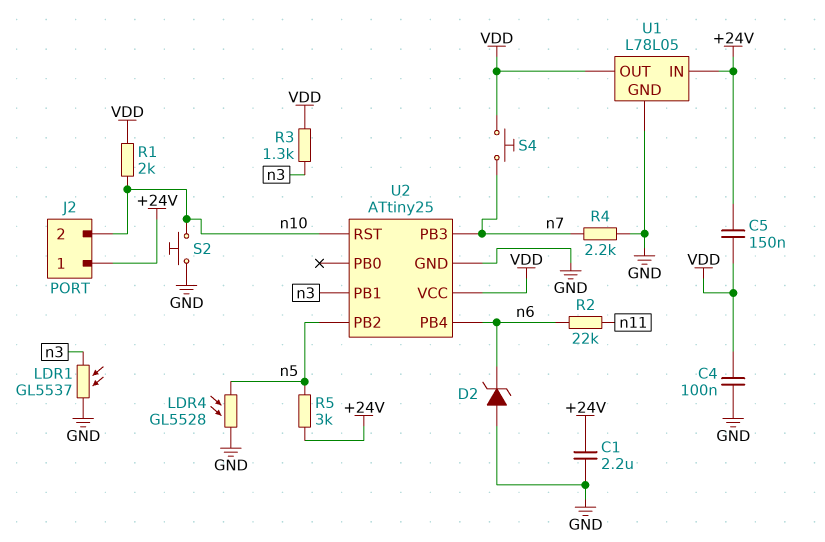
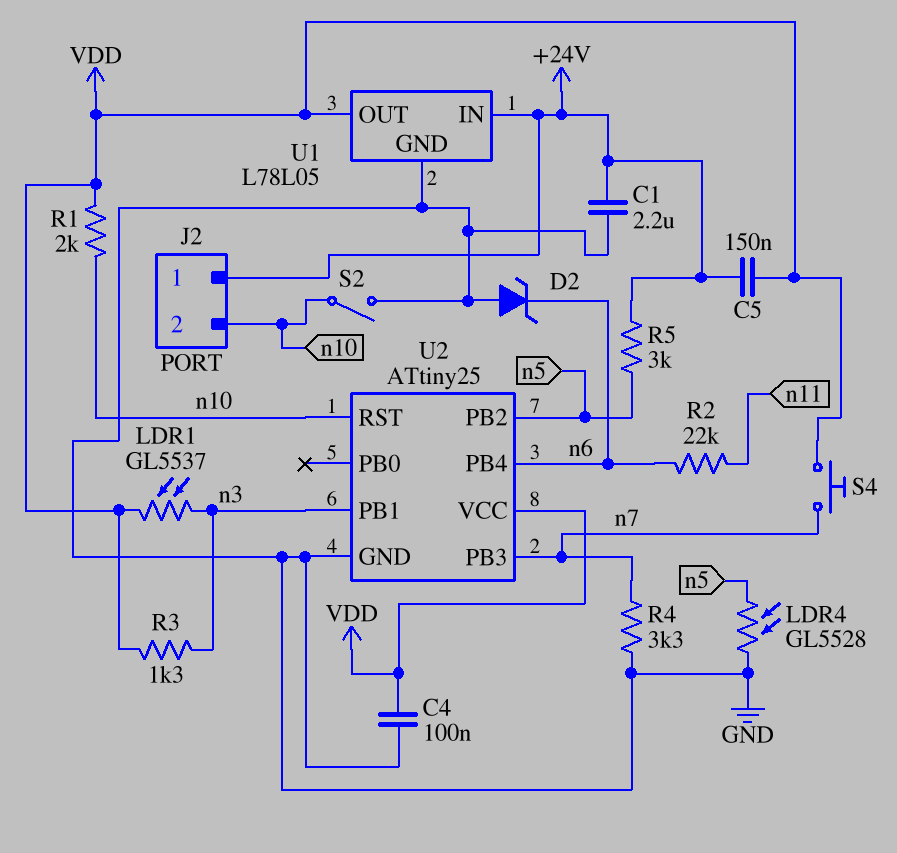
LDR1: GL5537 (GND, n3) -> GL5537 (VDD, n3)
R4: 2.2k (GND, n7) -> 3.3k (GND, n7)
S2: button (GND, n10) -> switch (GND, n10)

